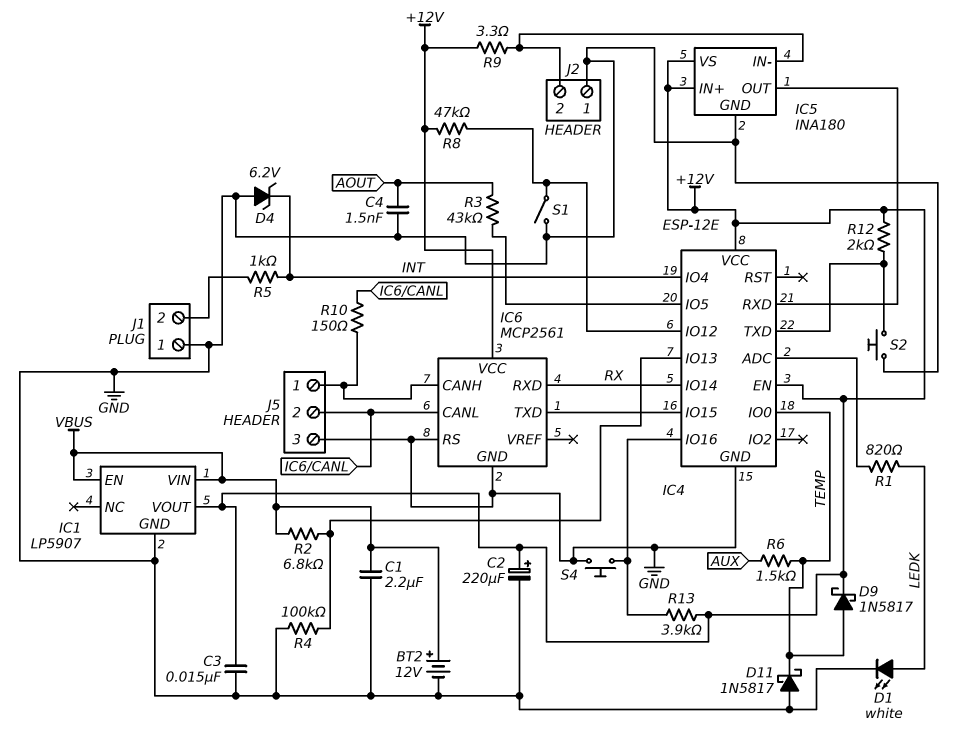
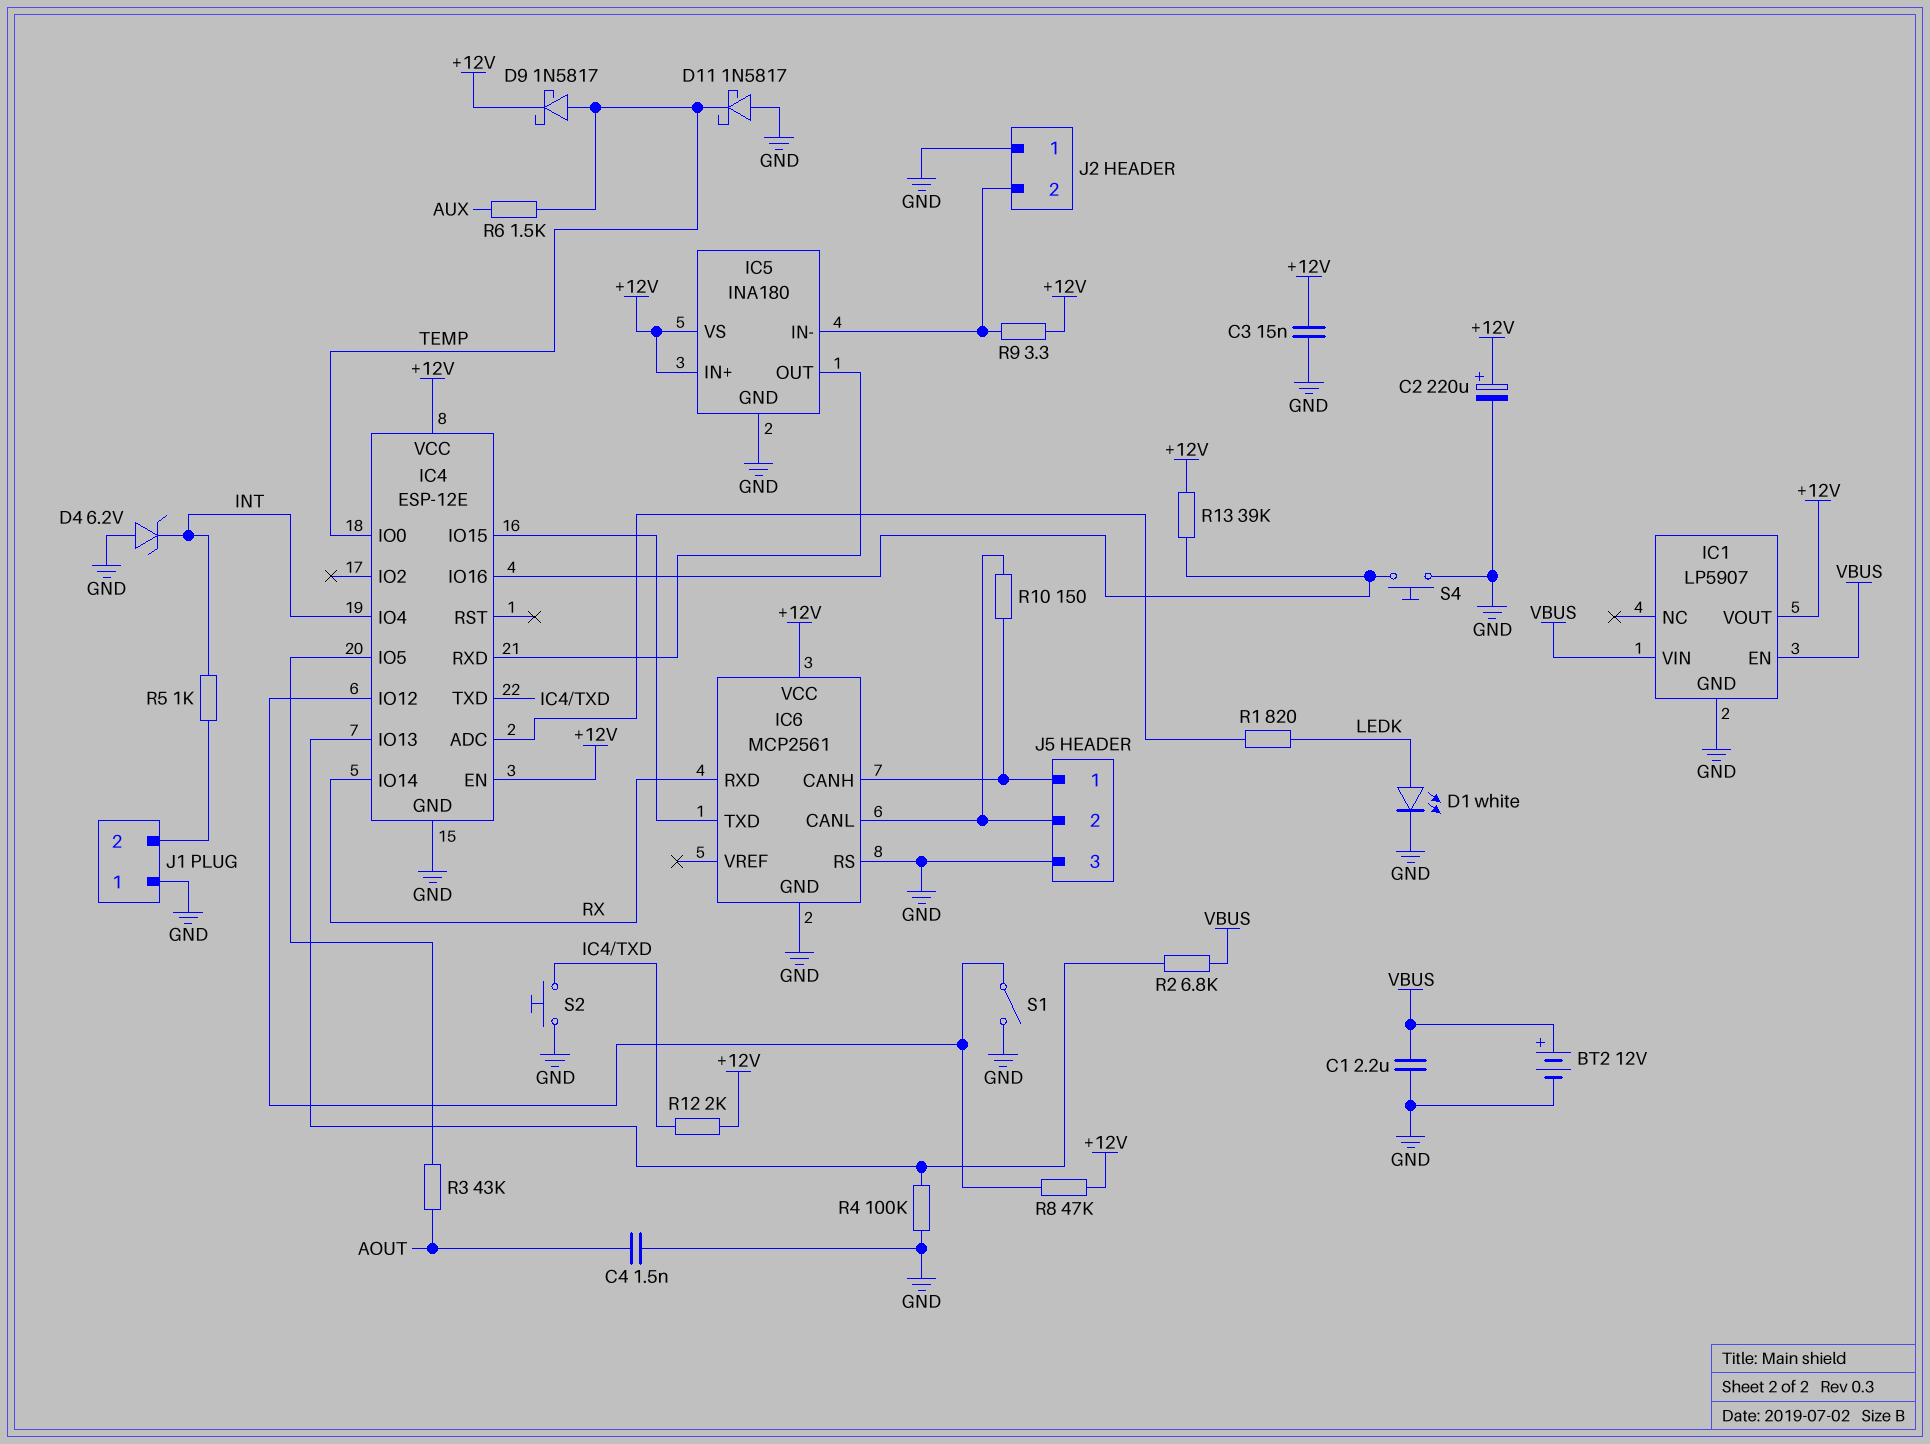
R13: 3.9k (+12V, IC4/IO16) -> 39k (+12V, IC4/IO16)

